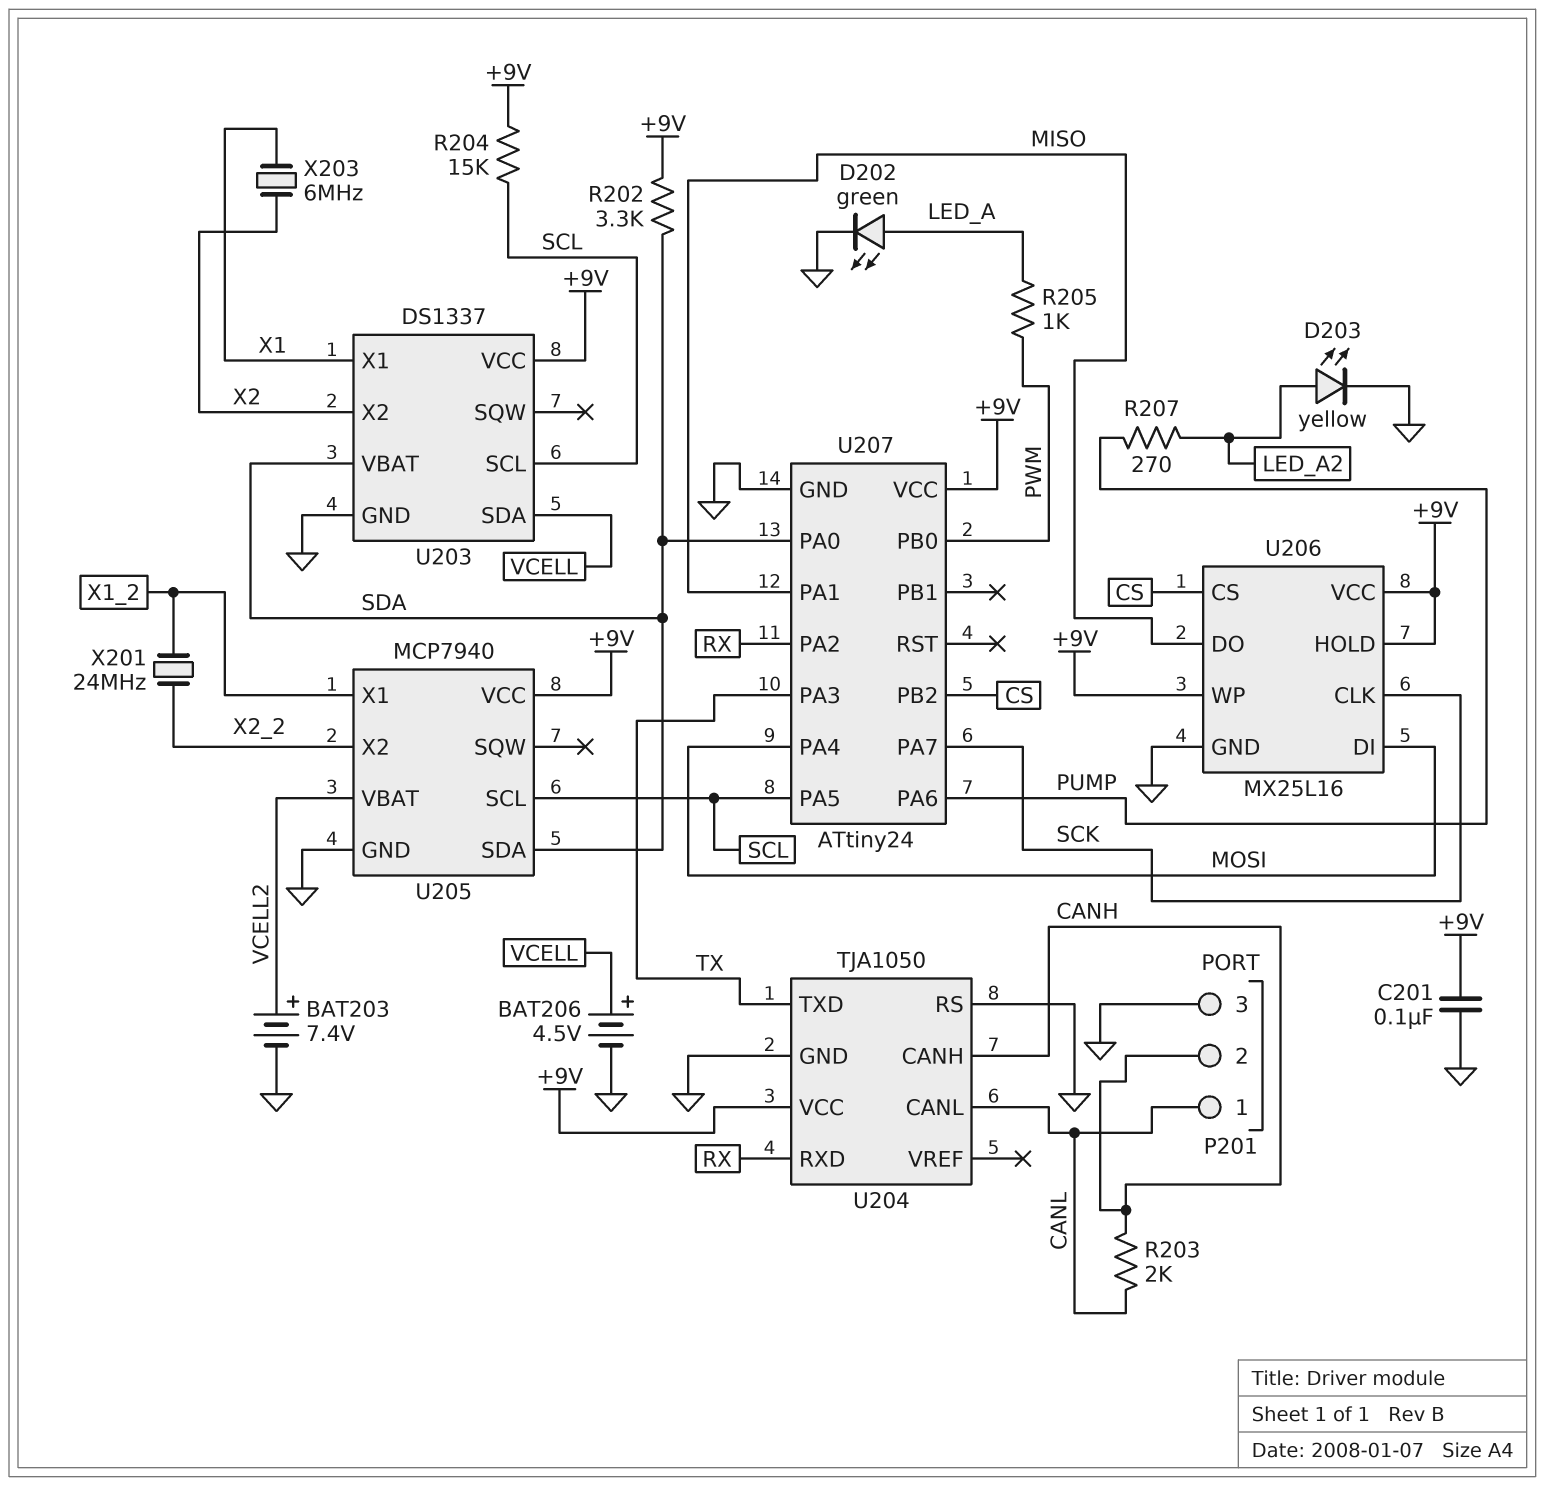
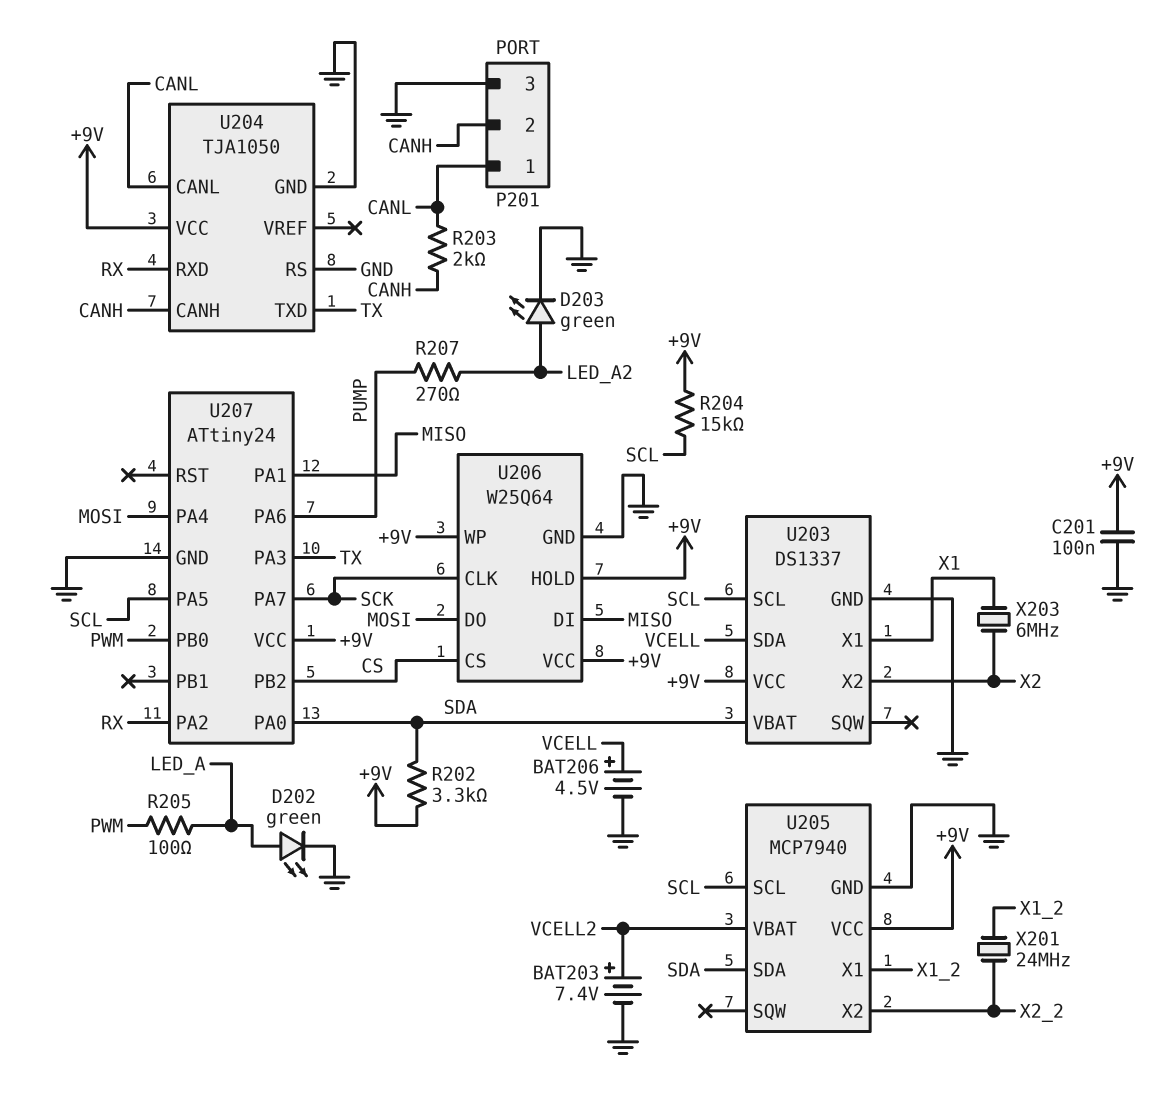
D203: LED yellow (A LED_A2, K GND) -> LED green (A LED_A2, K GND)
R205: 1k (LED_A, PWM) -> 100 (LED_A, PWM)
U206: MX25L16 -> W25Q64
U206 pin DI: MOSI -> MISO
U206 pin DO: MISO -> MOSI

